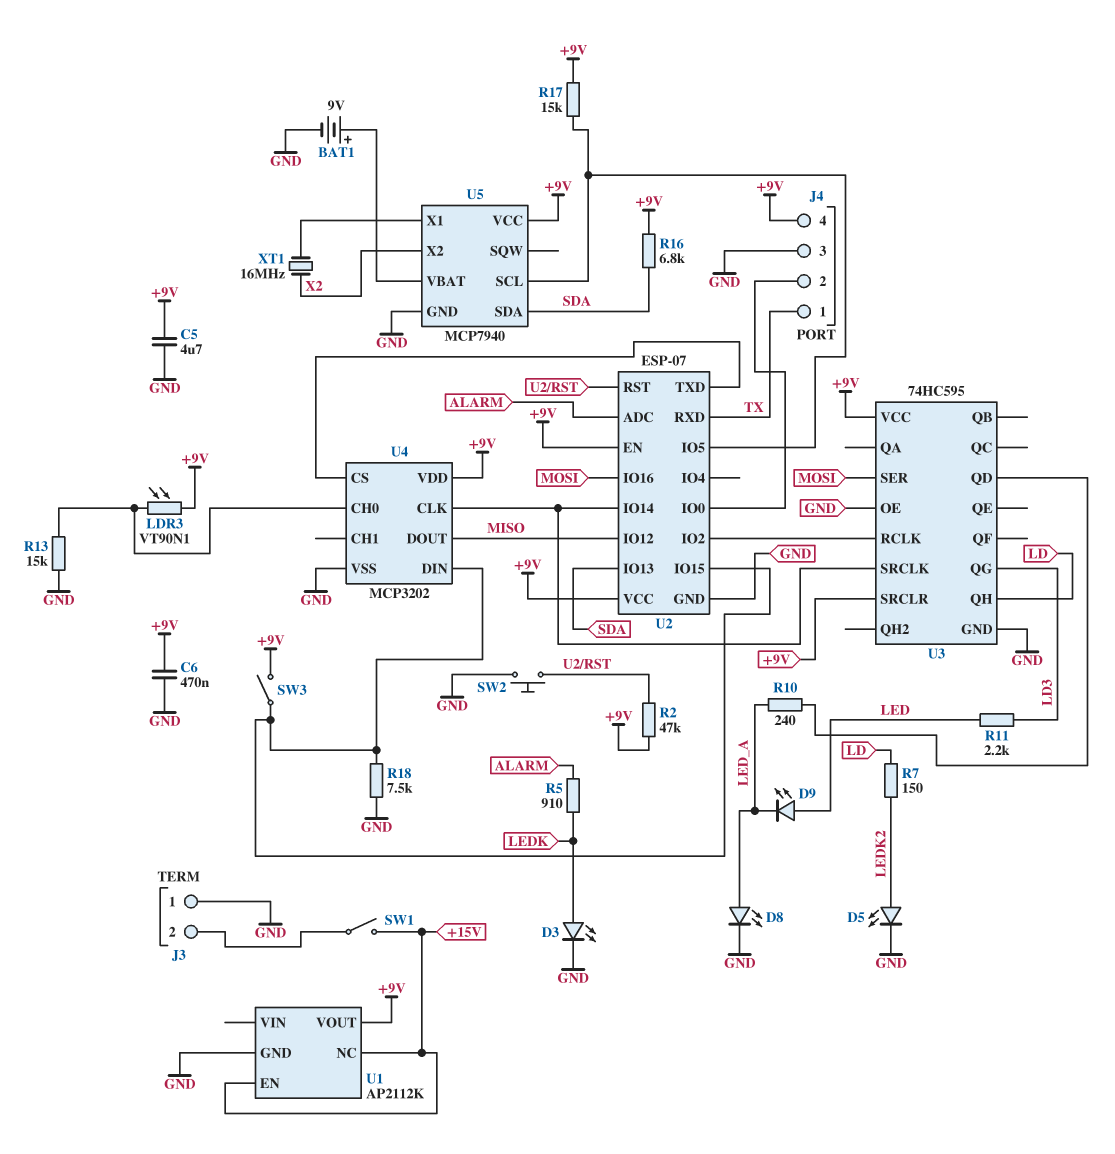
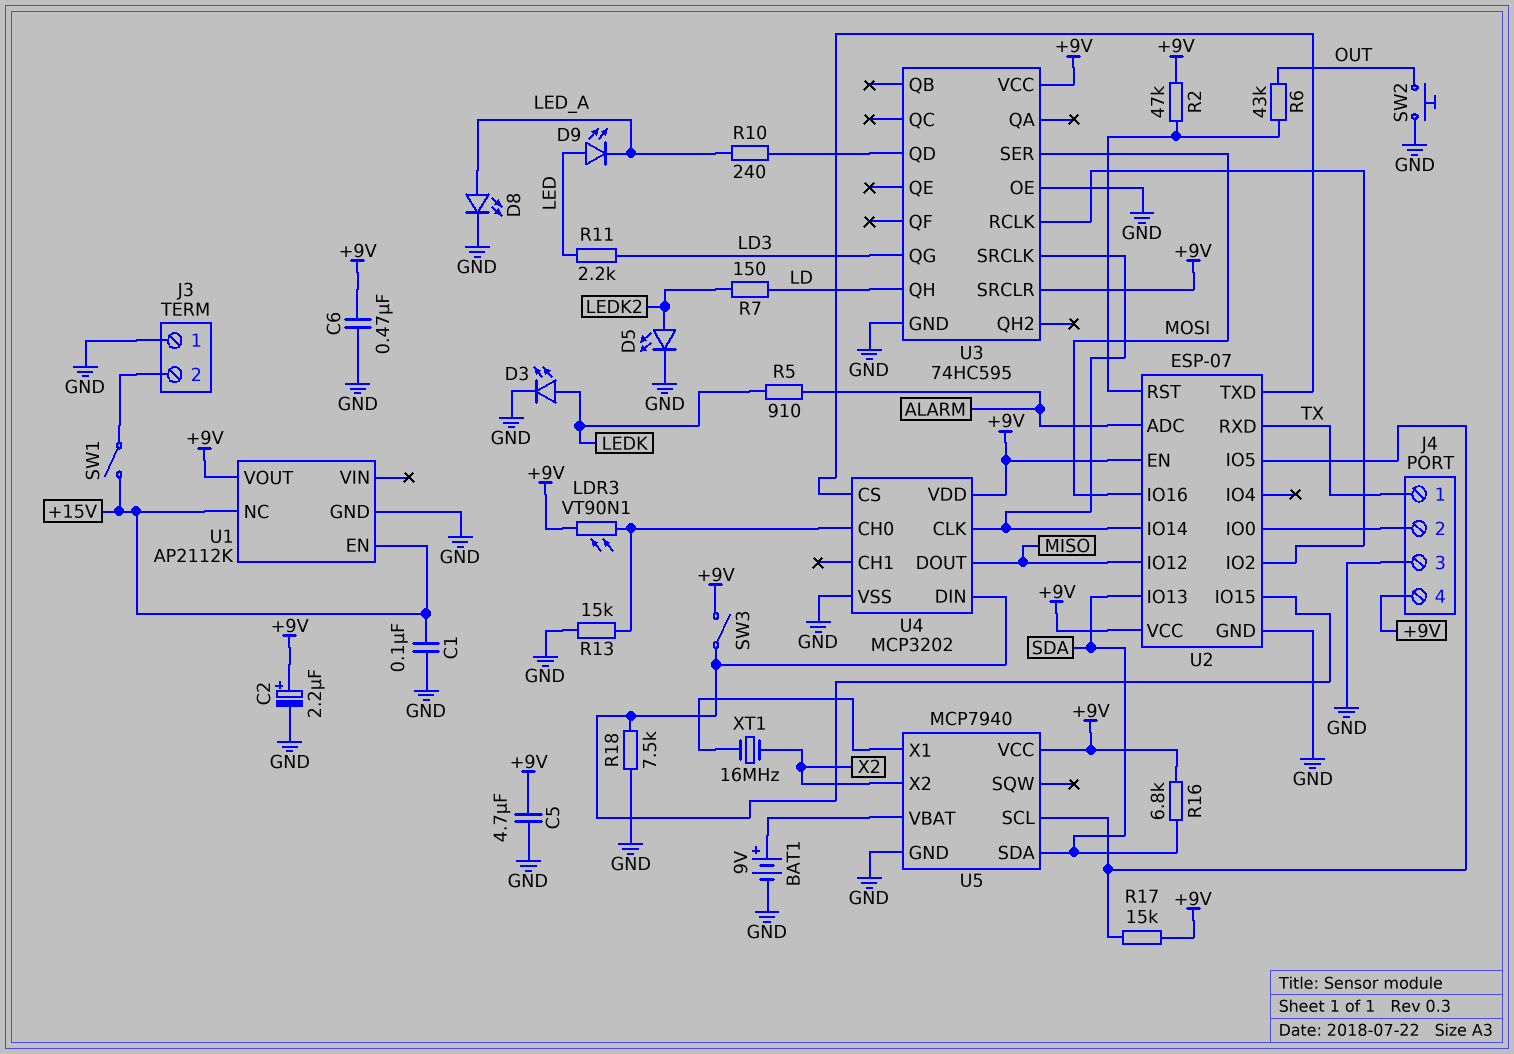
C1: none -> 100nF (+15V, GND)
C2: none -> 2.2uF (plus +9V, minus GND)
R6: none -> 43k (OUT, U2/RST)
SW2: button (GND, U2/RST) -> button (GND, OUT)

